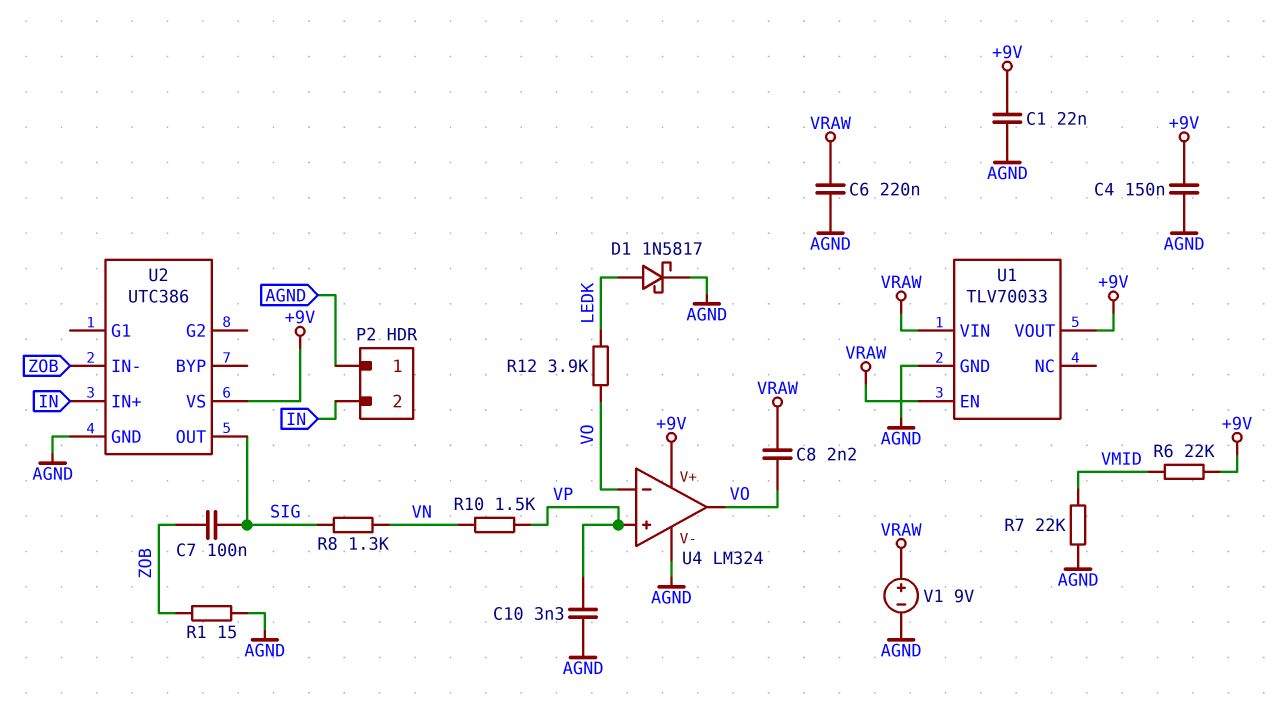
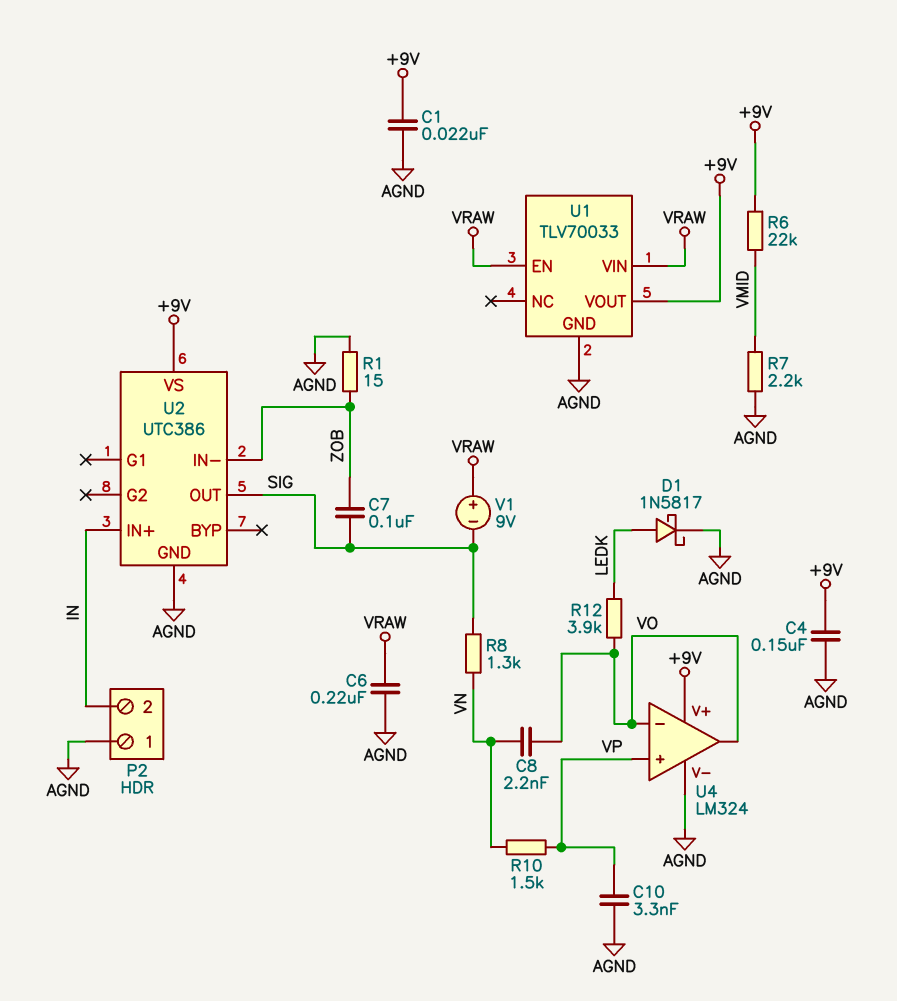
C8: 2.2nF (VO, VRAW) -> 2.2nF (VN, VO)
R7: 22k (AGND, VMID) -> 2.2k (AGND, VMID)
V1: 9V (plus VRAW, minus AGND) -> 9V (plus VRAW, minus SIG)

